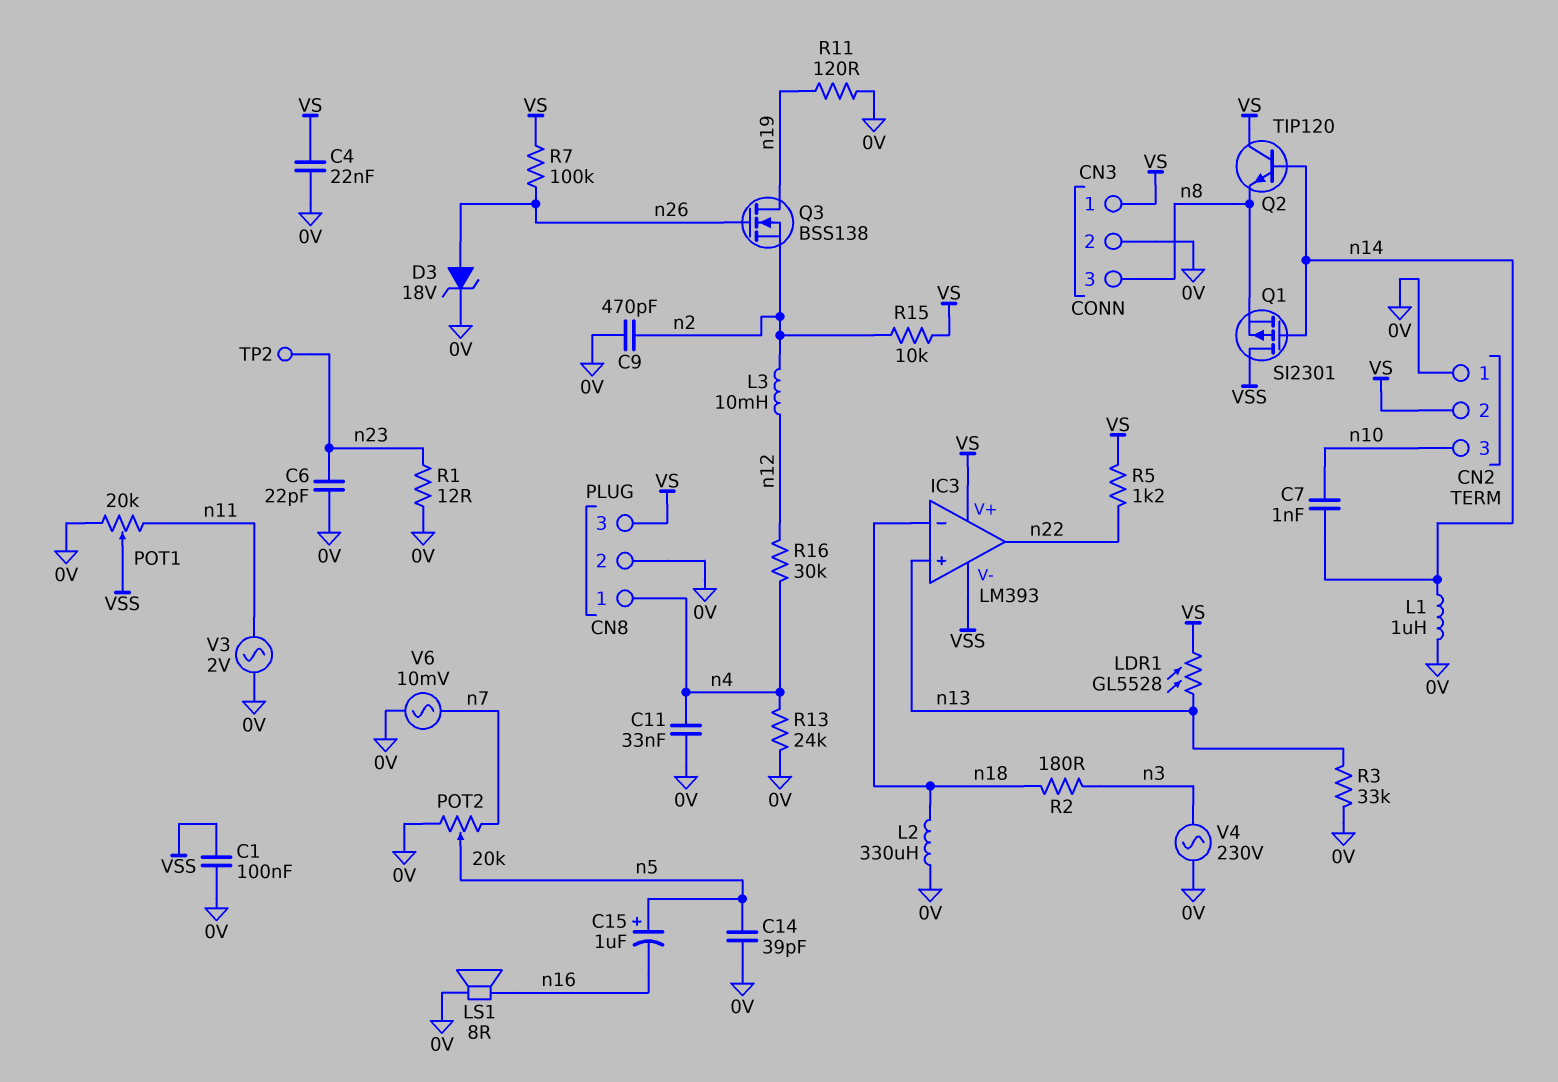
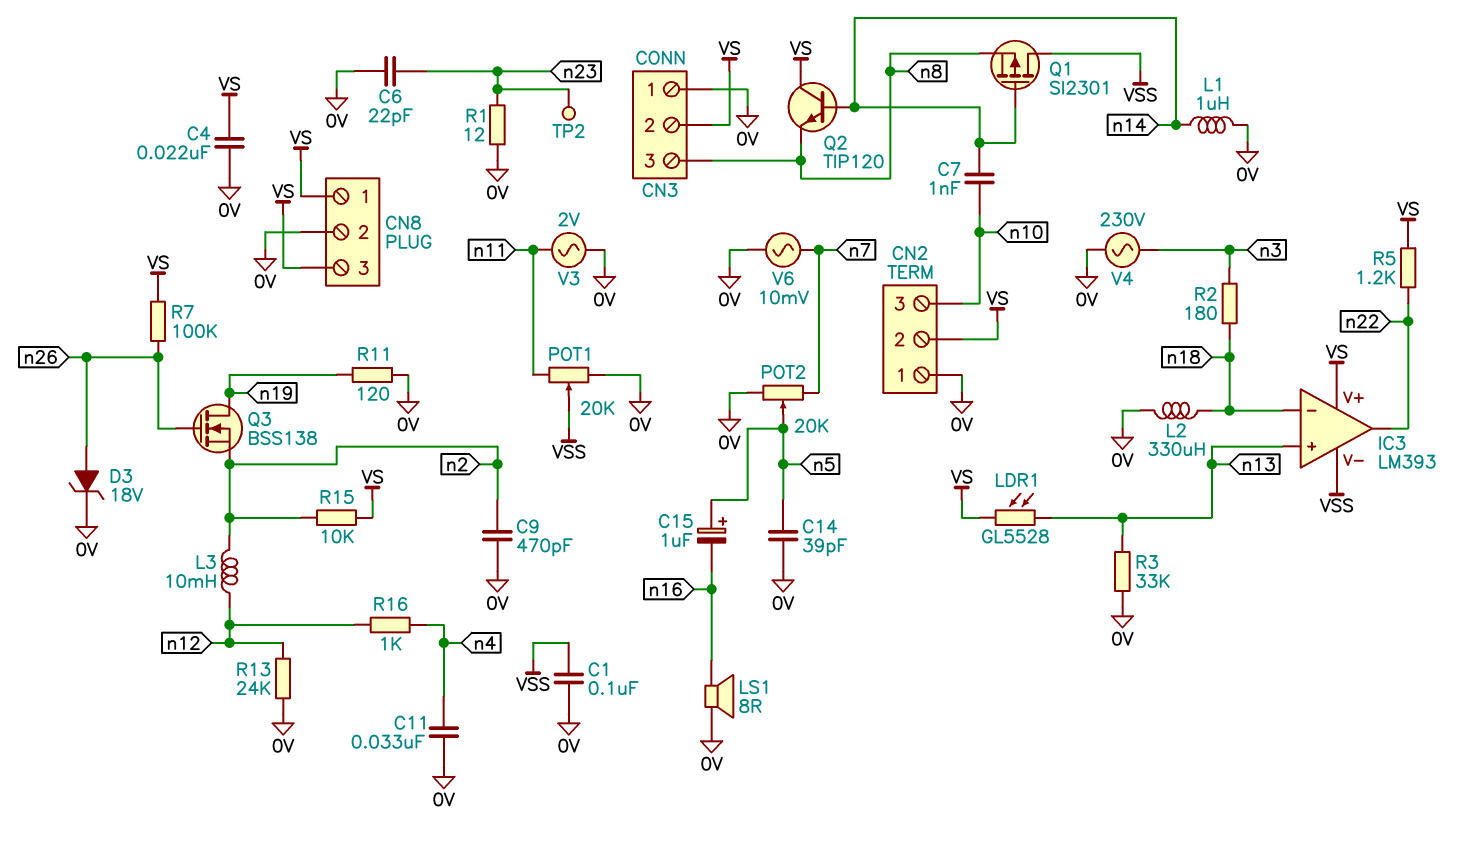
CN3 pin 1: VS -> 0V
CN3 pin 2: 0V -> VS
CN8 pin 1: n4 -> VS
R13: 24k (0V, n4) -> 24k (0V, n12)
R16: 30k (n4, n12) -> 1k (n4, n12)

